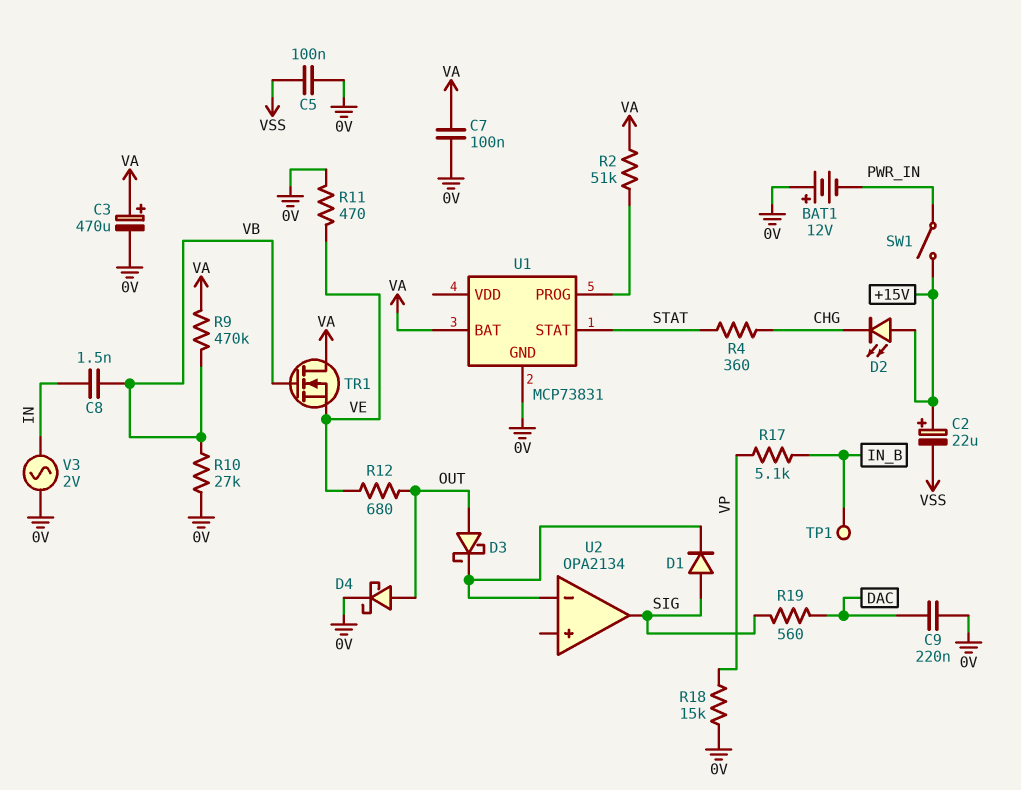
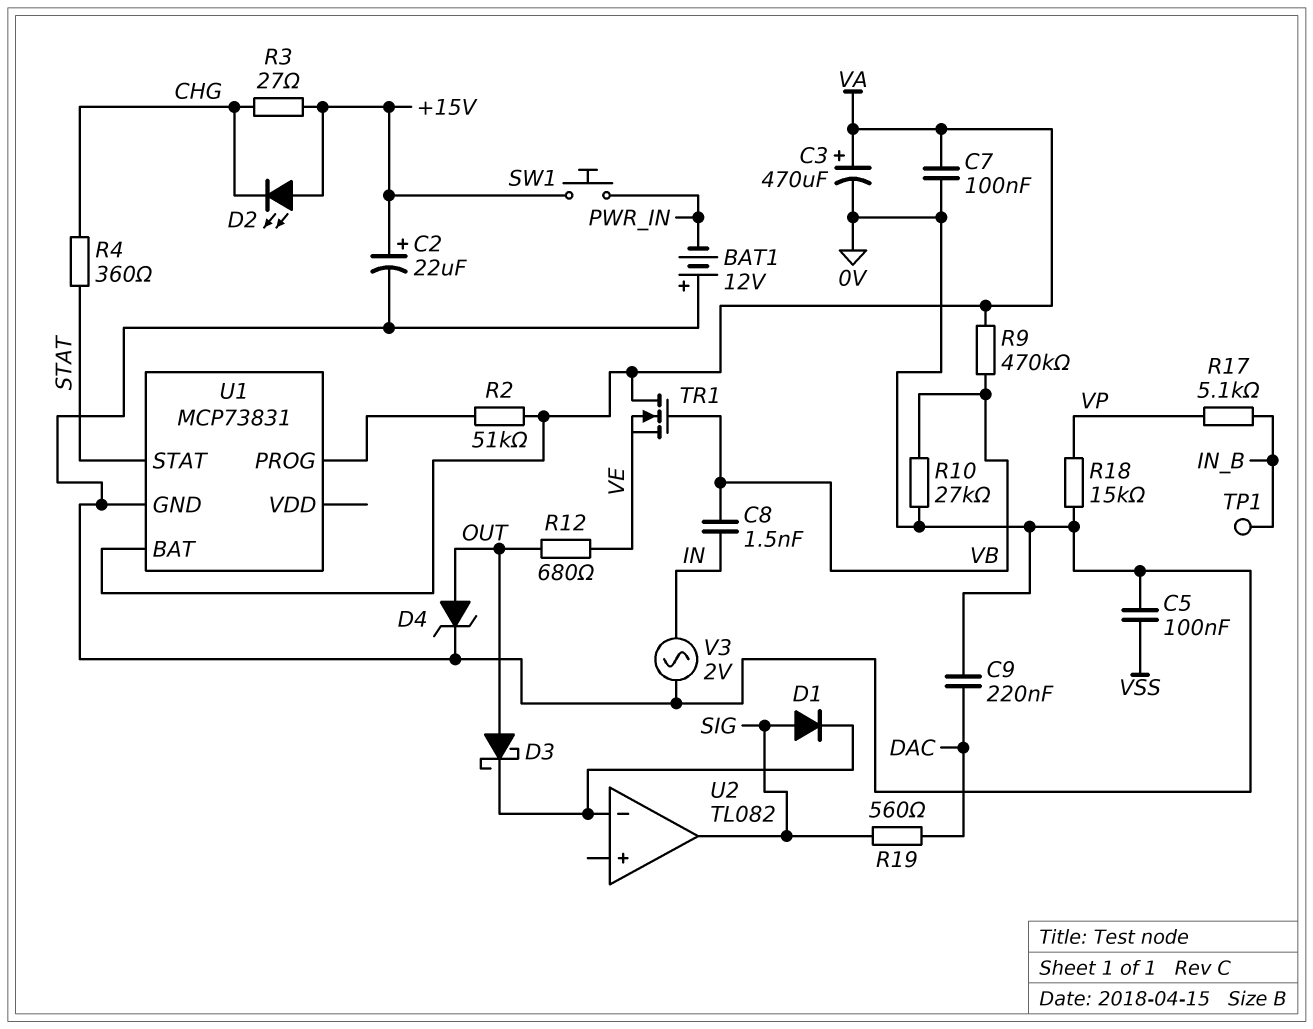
C2: 22uF (plus +15V, minus VSS) -> 22uF (plus +15V, minus 0V)
D4: schottky (A OUT, K 0V) -> zener (A OUT, K 0V)
R3: none -> 27 (+15V, CHG)
R11: 470 (0V, VE) -> none
SW1: switch (+15V, PWR_IN) -> button (+15V, PWR_IN)
U2: OPA2134 -> TL082

